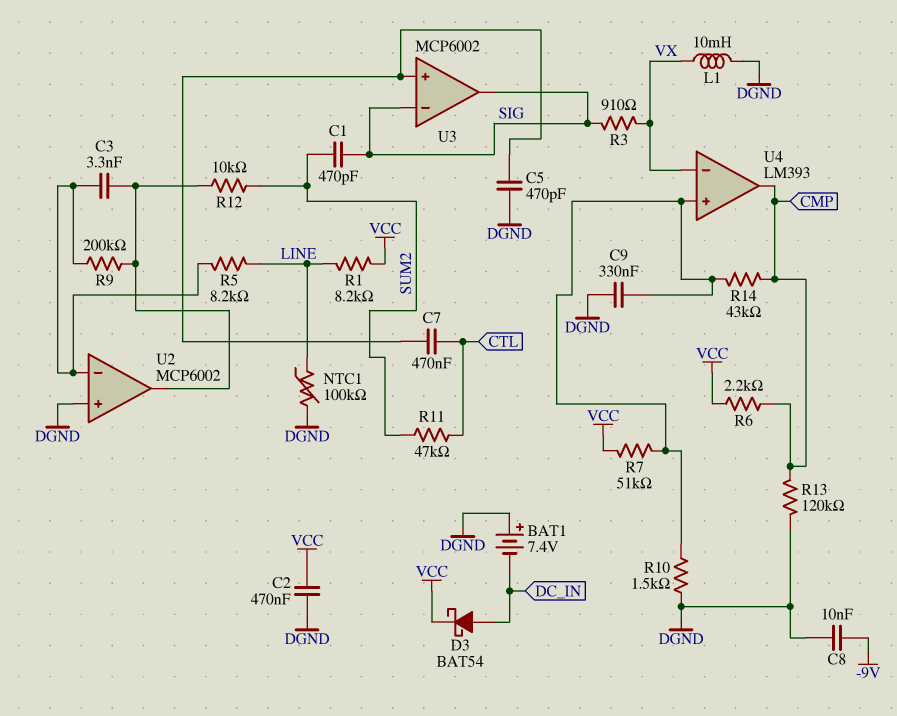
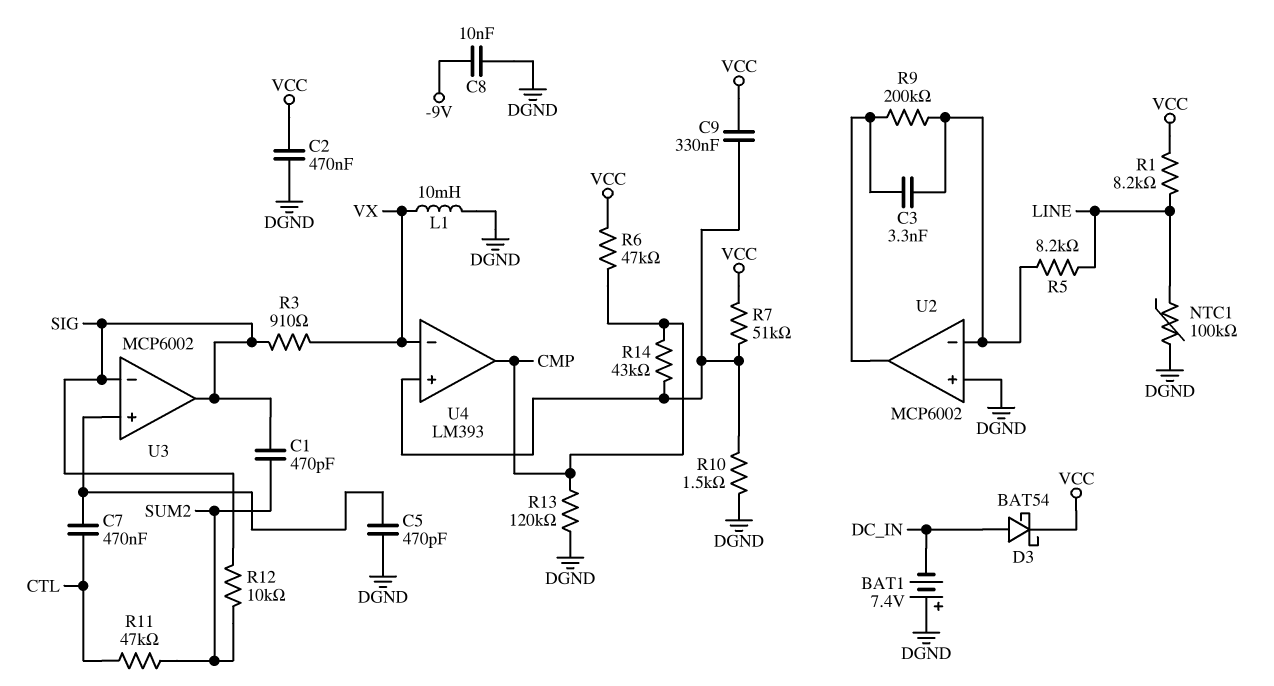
C9: 330nF (DGND, U4/in+) -> 330nF (U4/in+, VCC)
R6: 2.2k (CMP, VCC) -> 47k (CMP, VCC)
R12: 10k (SUM2, U2/out) -> 10k (SIG, SUM2)

